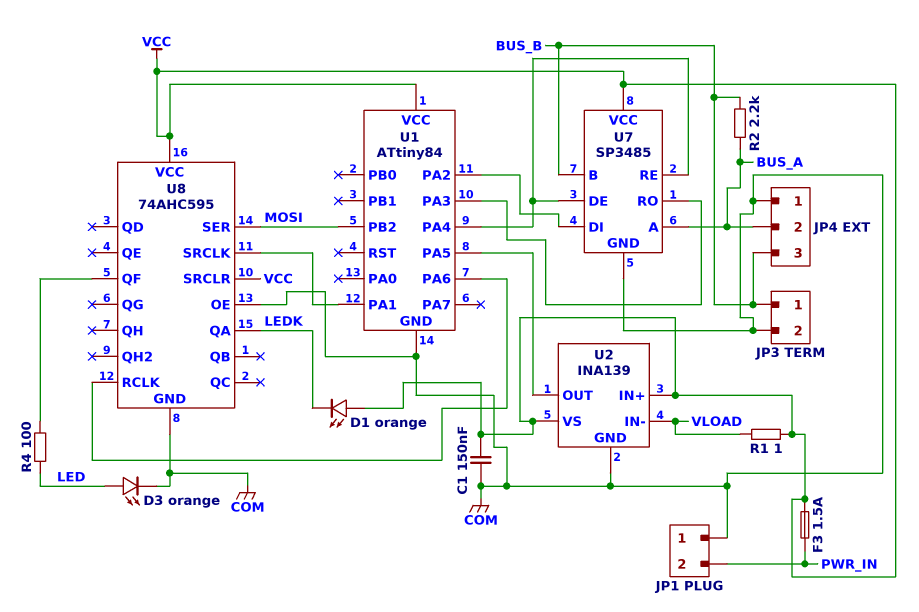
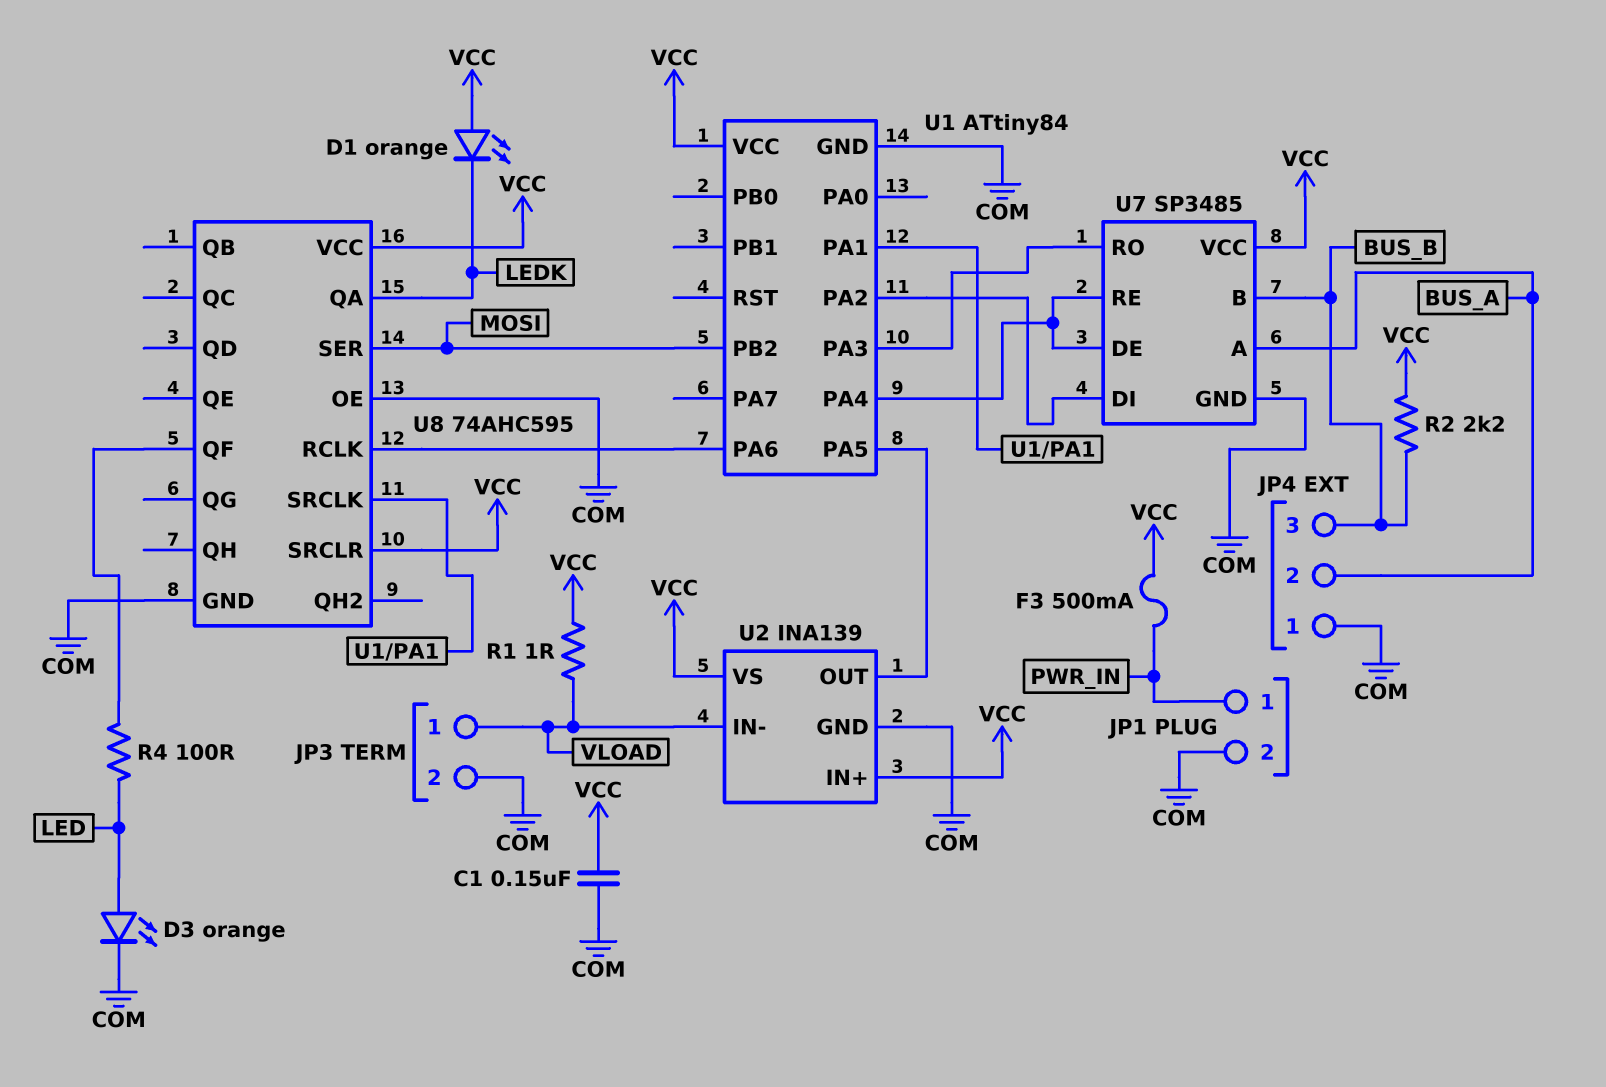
F3: 1.5A (PWR_IN, VCC) -> 500mA (PWR_IN, VCC)
JP1 pin 1: COM -> PWR_IN
JP1 pin 2: PWR_IN -> COM
JP3 pin 1: BUS_B -> VLOAD
R2: 2.2k (BUS_A, BUS_B) -> 2.2k (BUS_B, VCC)

